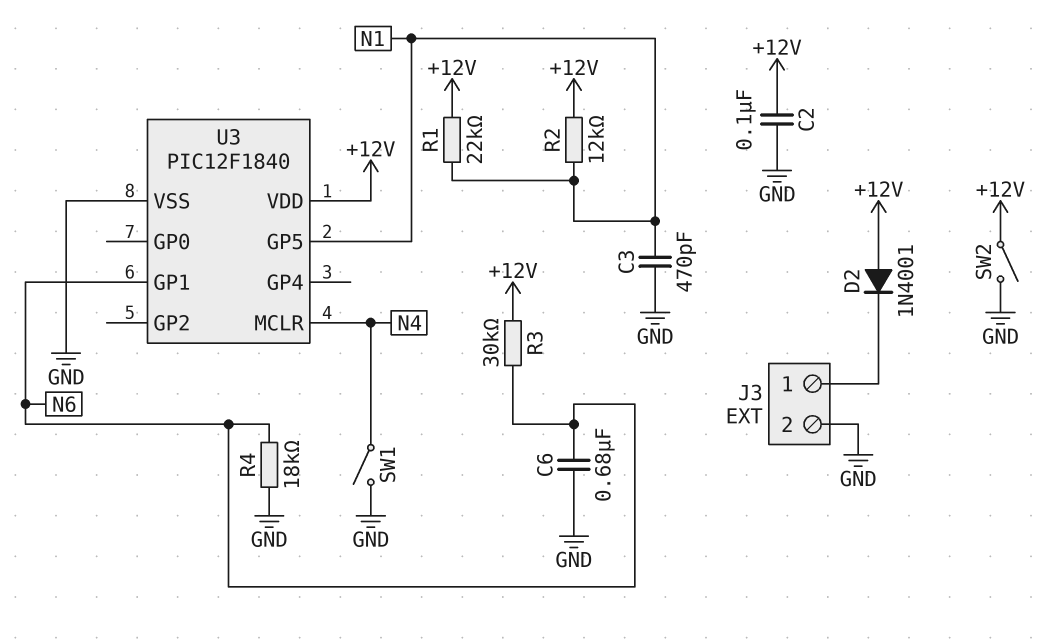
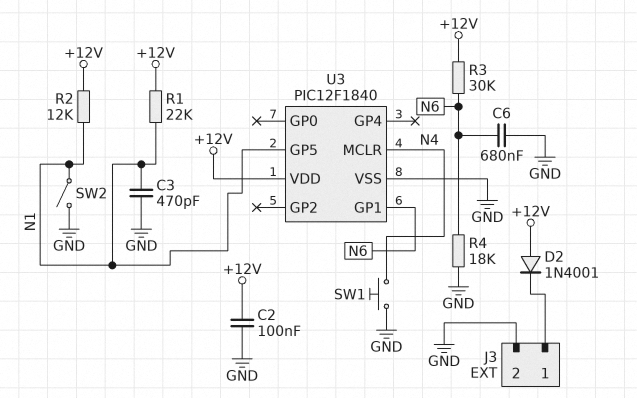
SW1: switch (GND, N4) -> button (GND, N4)
SW2: switch (+12V, GND) -> switch (GND, N1)

